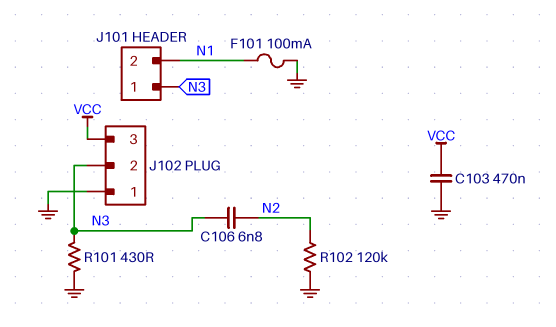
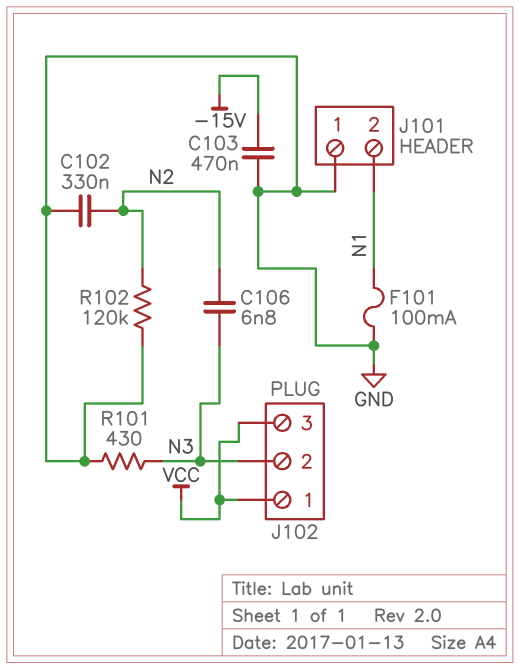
C102: none -> 330nF (GND, N2)
C103: 470nF (GND, VCC) -> 470nF (-15V, GND)
J101 pin 1: N3 -> GND
J102 pin 1: GND -> VCC

